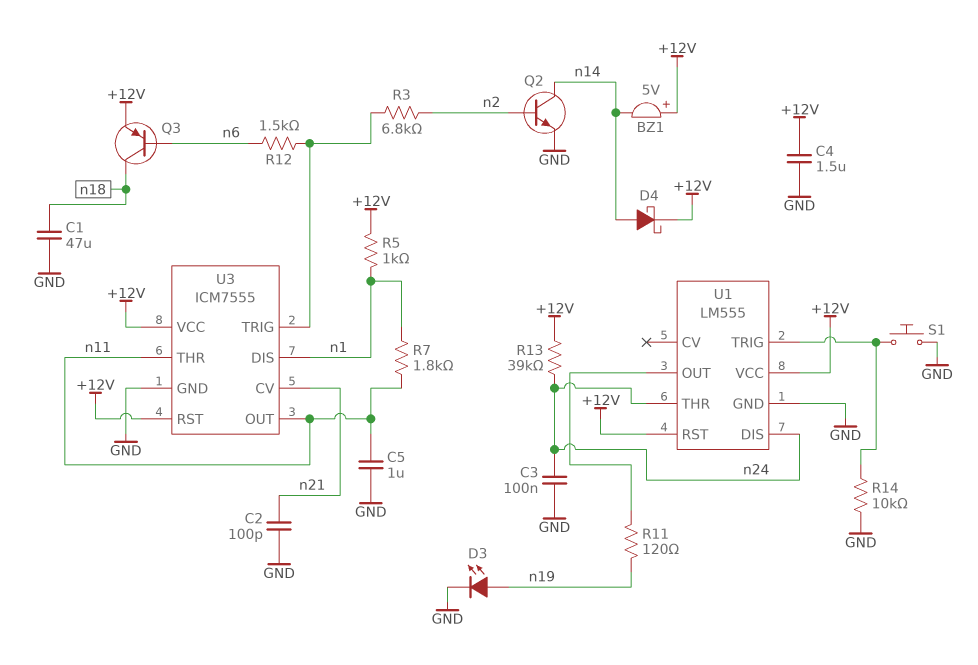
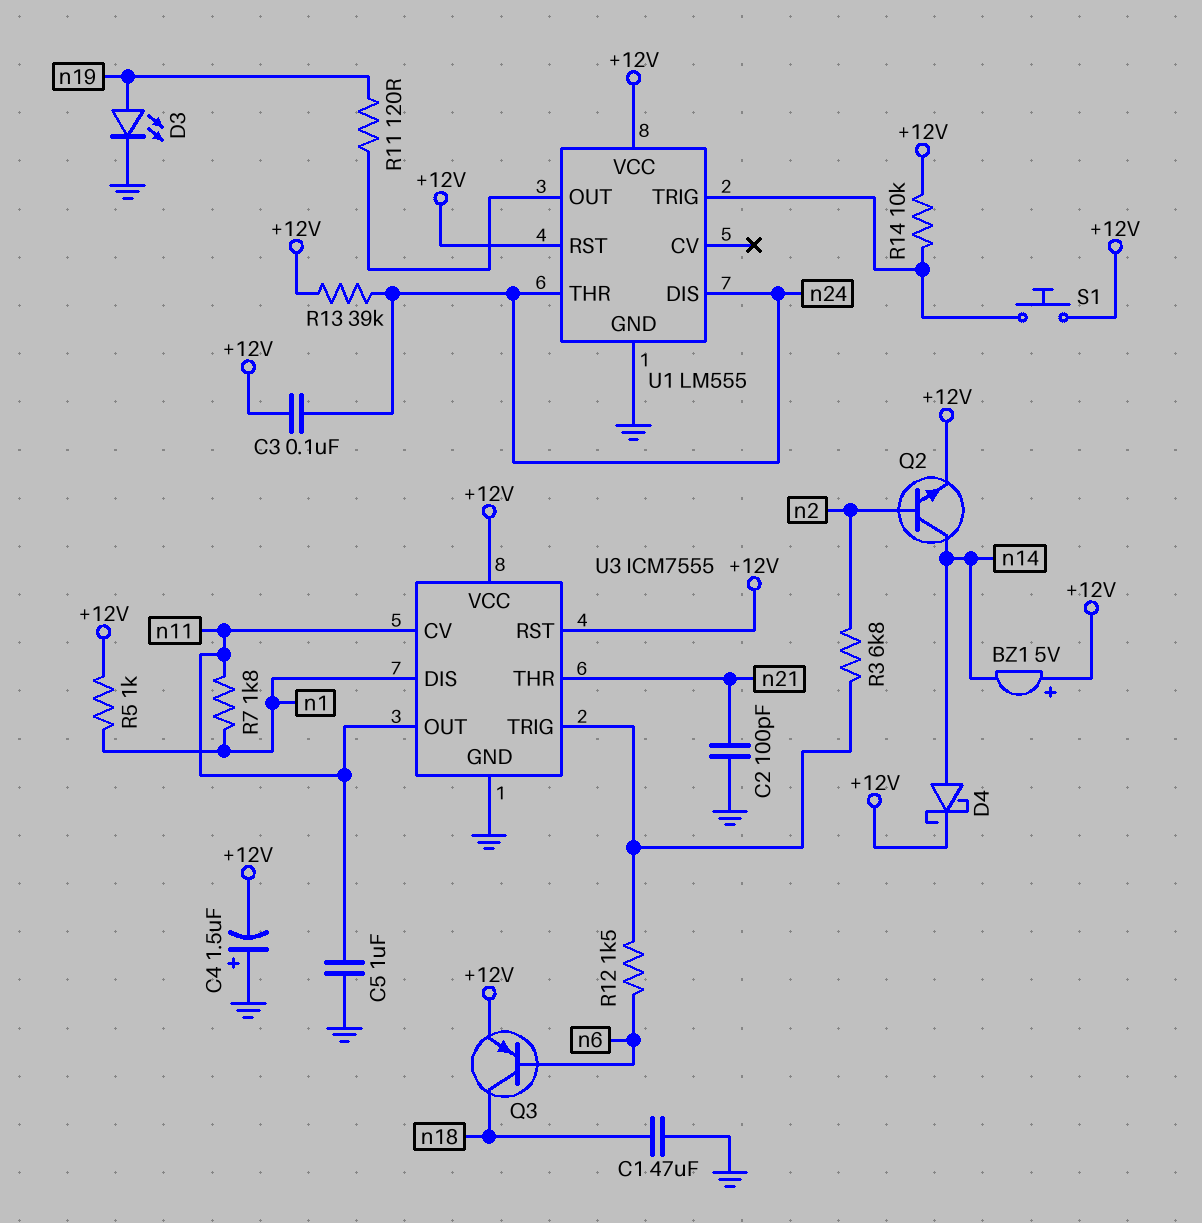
C3: 100nF (GND, n24) -> 100nF (+12V, n24)
C4: 1.5uF (+12V, GND) -> 1.5uF (plus GND, minus +12V)
Q2: NPN (B n2, C n14, E GND) -> NPN (B n2, C n14, E +12V)
R14: 10k (GND, U1/TRIG) -> 10k (+12V, U1/TRIG)
S1: button (GND, U1/TRIG) -> button (+12V, U1/TRIG)
U3 pin CV: n21 -> n11
U3 pin THR: n11 -> n21

